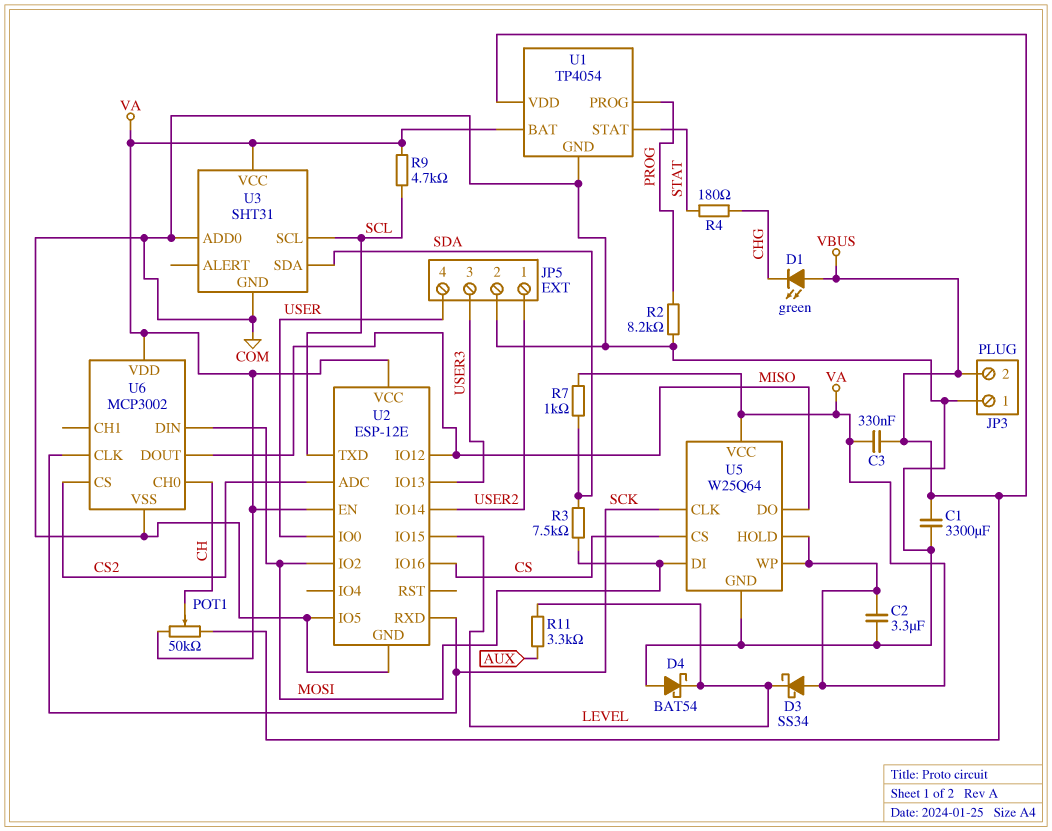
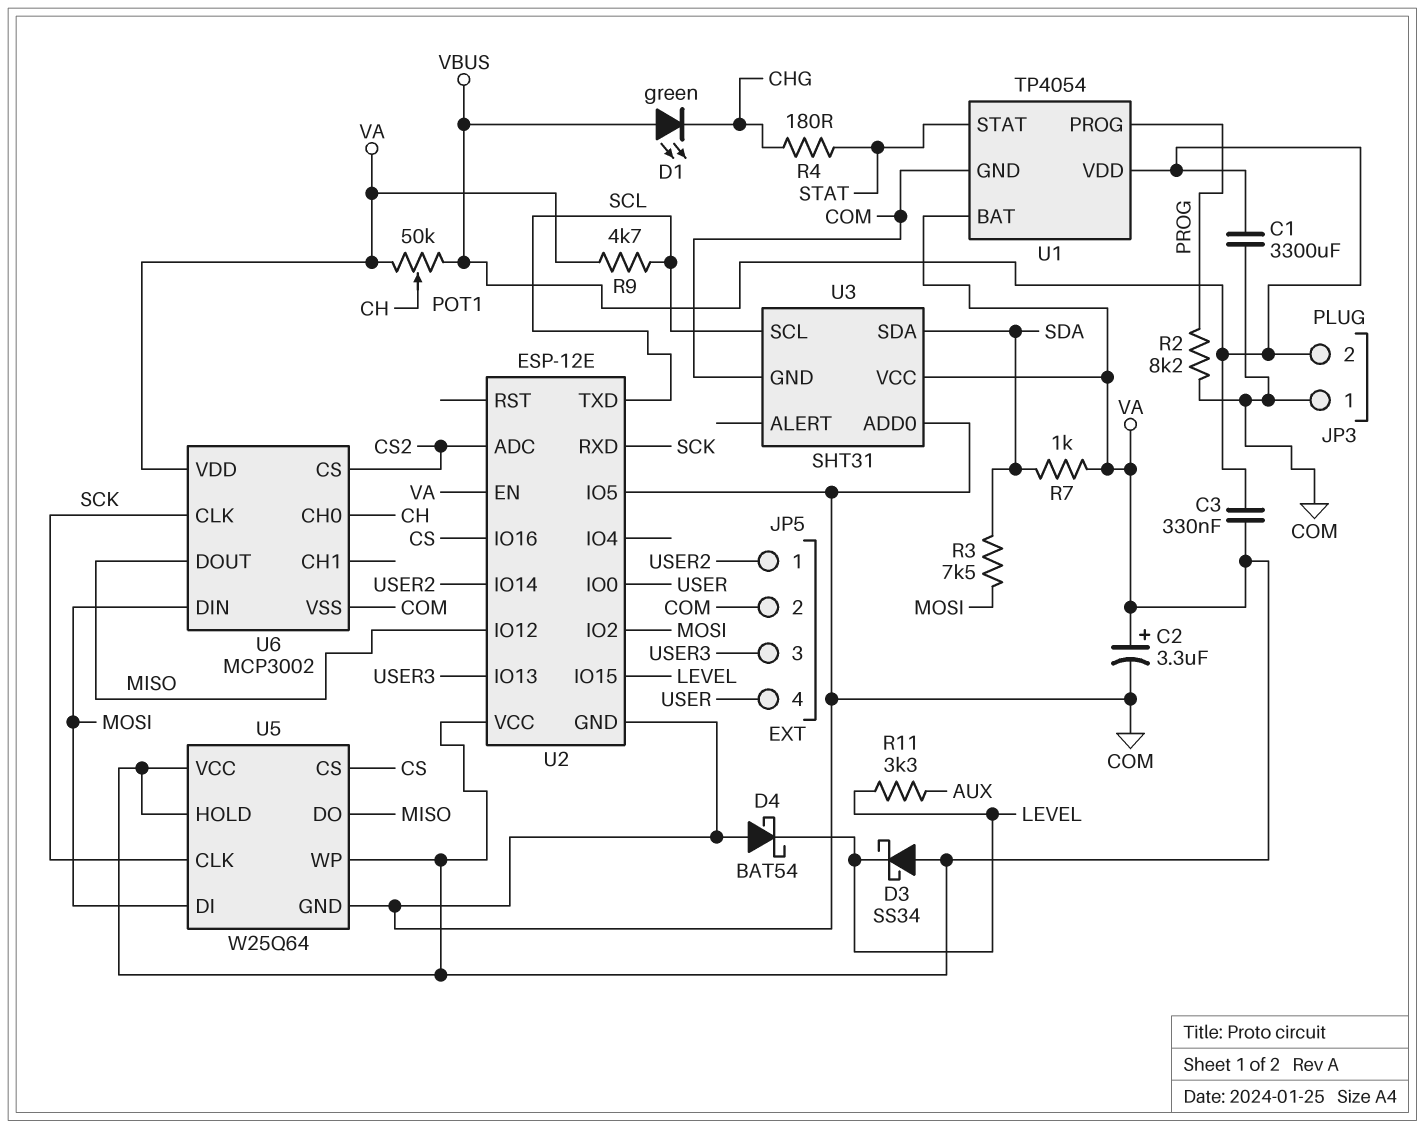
C2: 3.3uF (COM, VA) -> 3.3uF (plus VA, minus COM)

